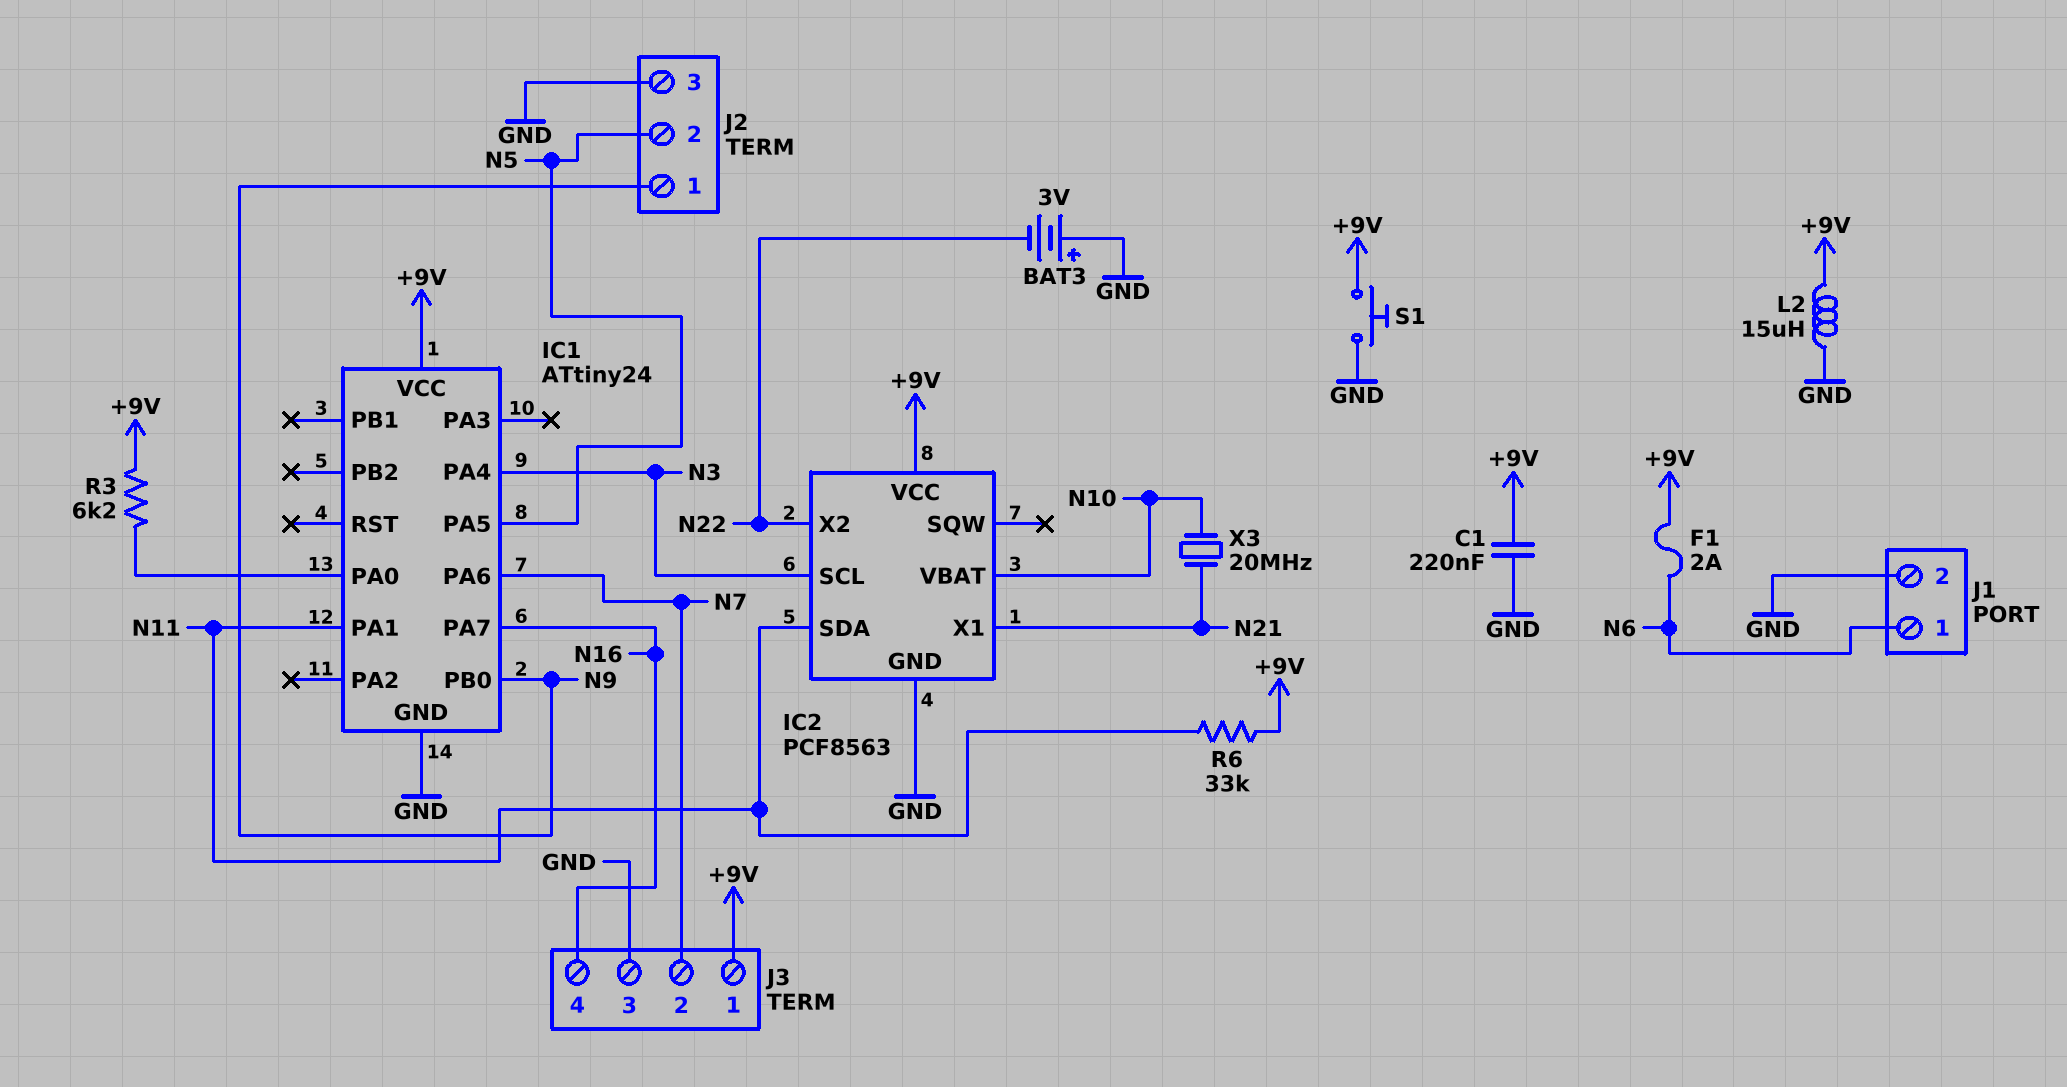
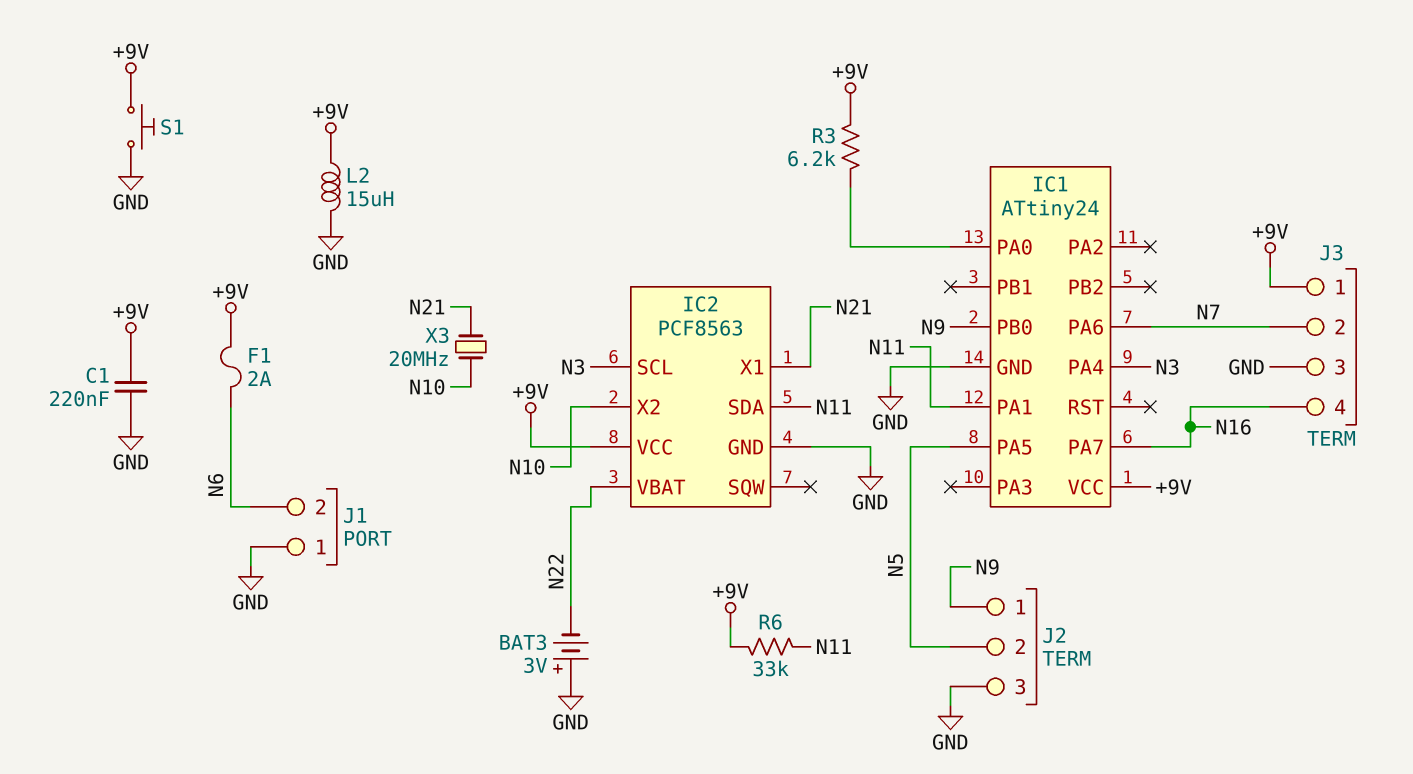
IC2 pin VBAT: N10 -> N22
IC2 pin X2: N22 -> N10
J1 pin 1: N6 -> GND
J1 pin 2: GND -> N6

